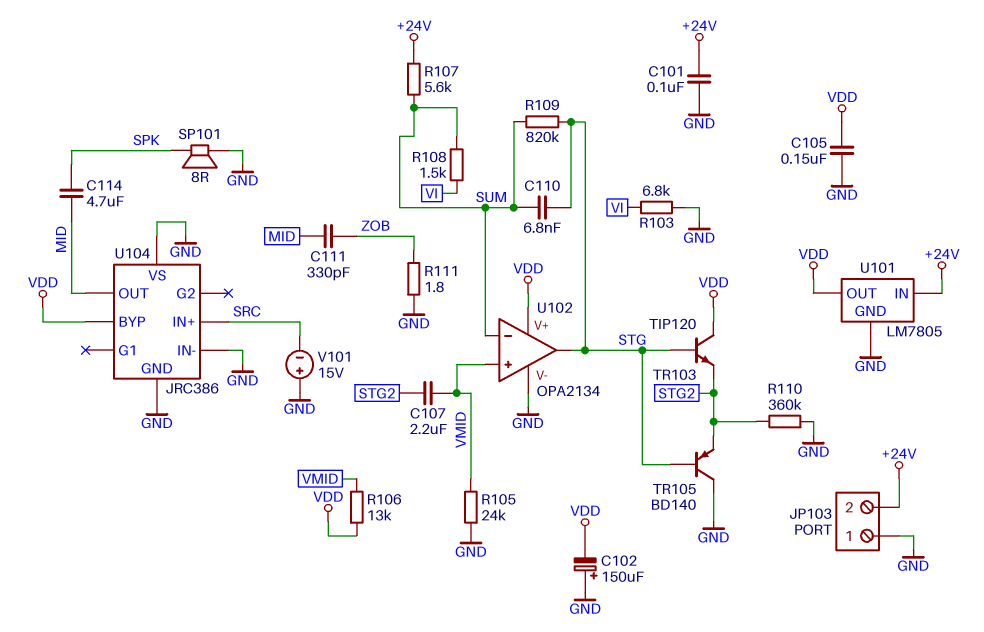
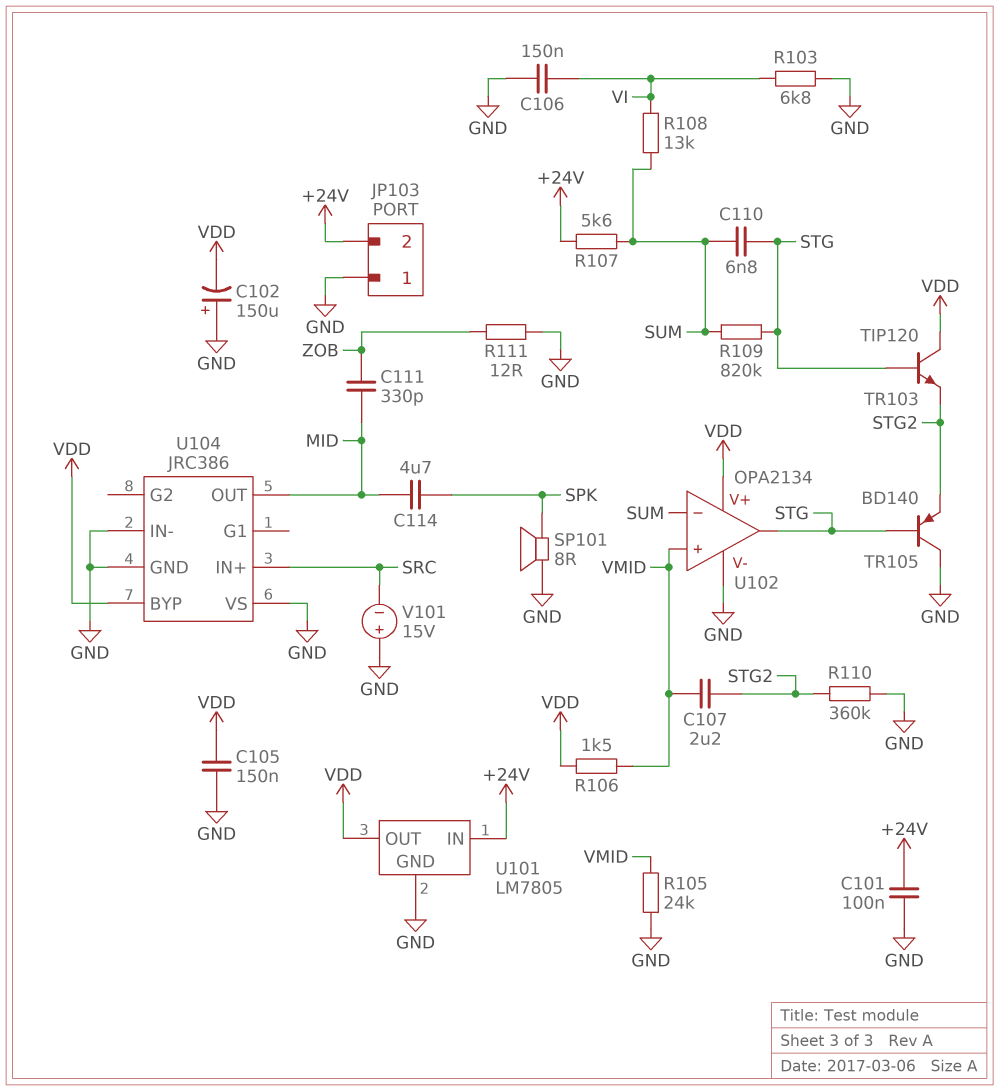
C106: none -> 150nF (GND, VI)
R106: 13k (VDD, VMID) -> 1.5k (VDD, VMID)
R108: 1.5k (SUM, VI) -> 13k (SUM, VI)
R111: 1.8 (GND, ZOB) -> 12 (GND, ZOB)

